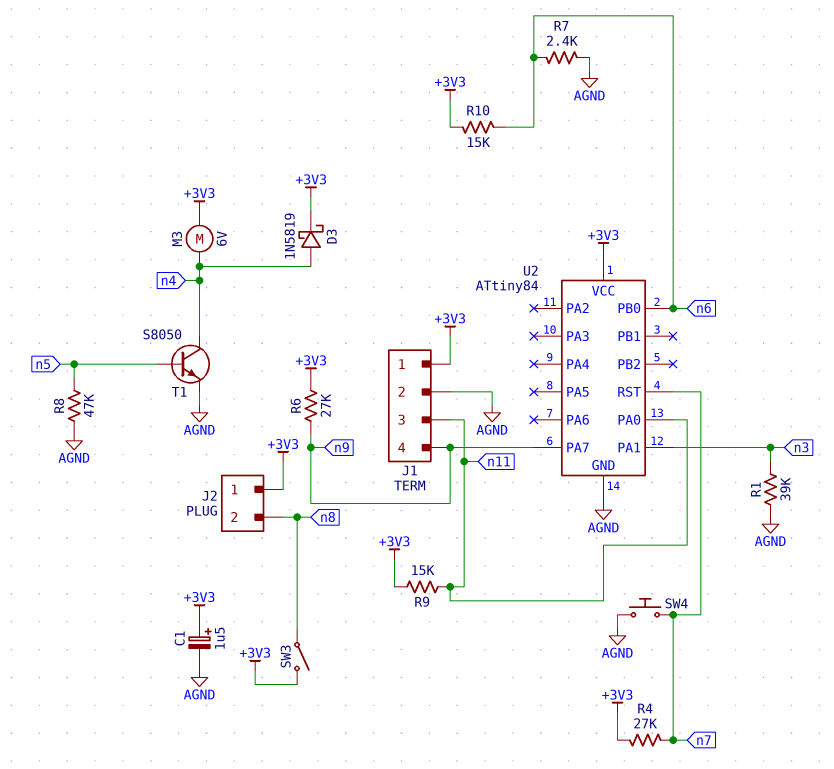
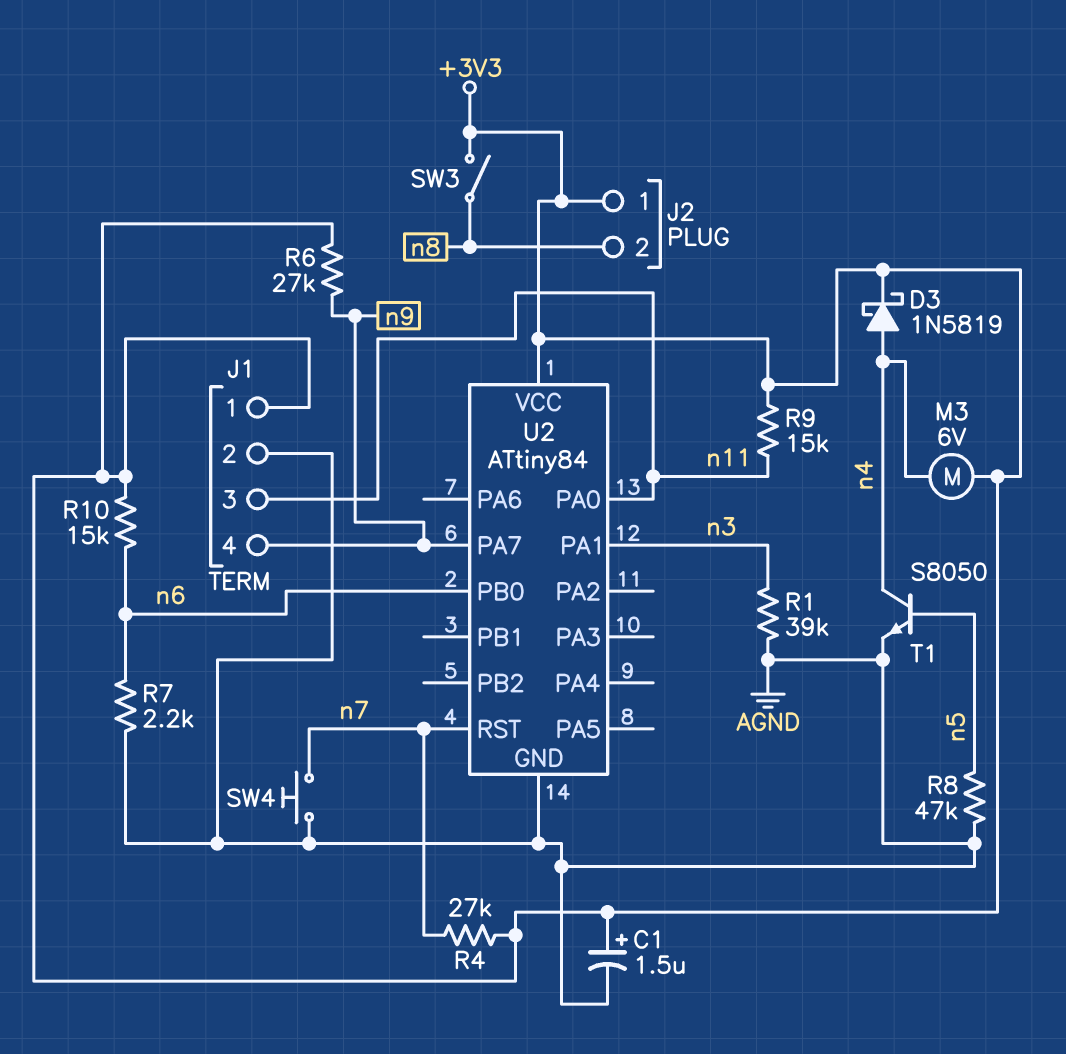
R7: 2.4k (AGND, n6) -> 2.2k (AGND, n6)

